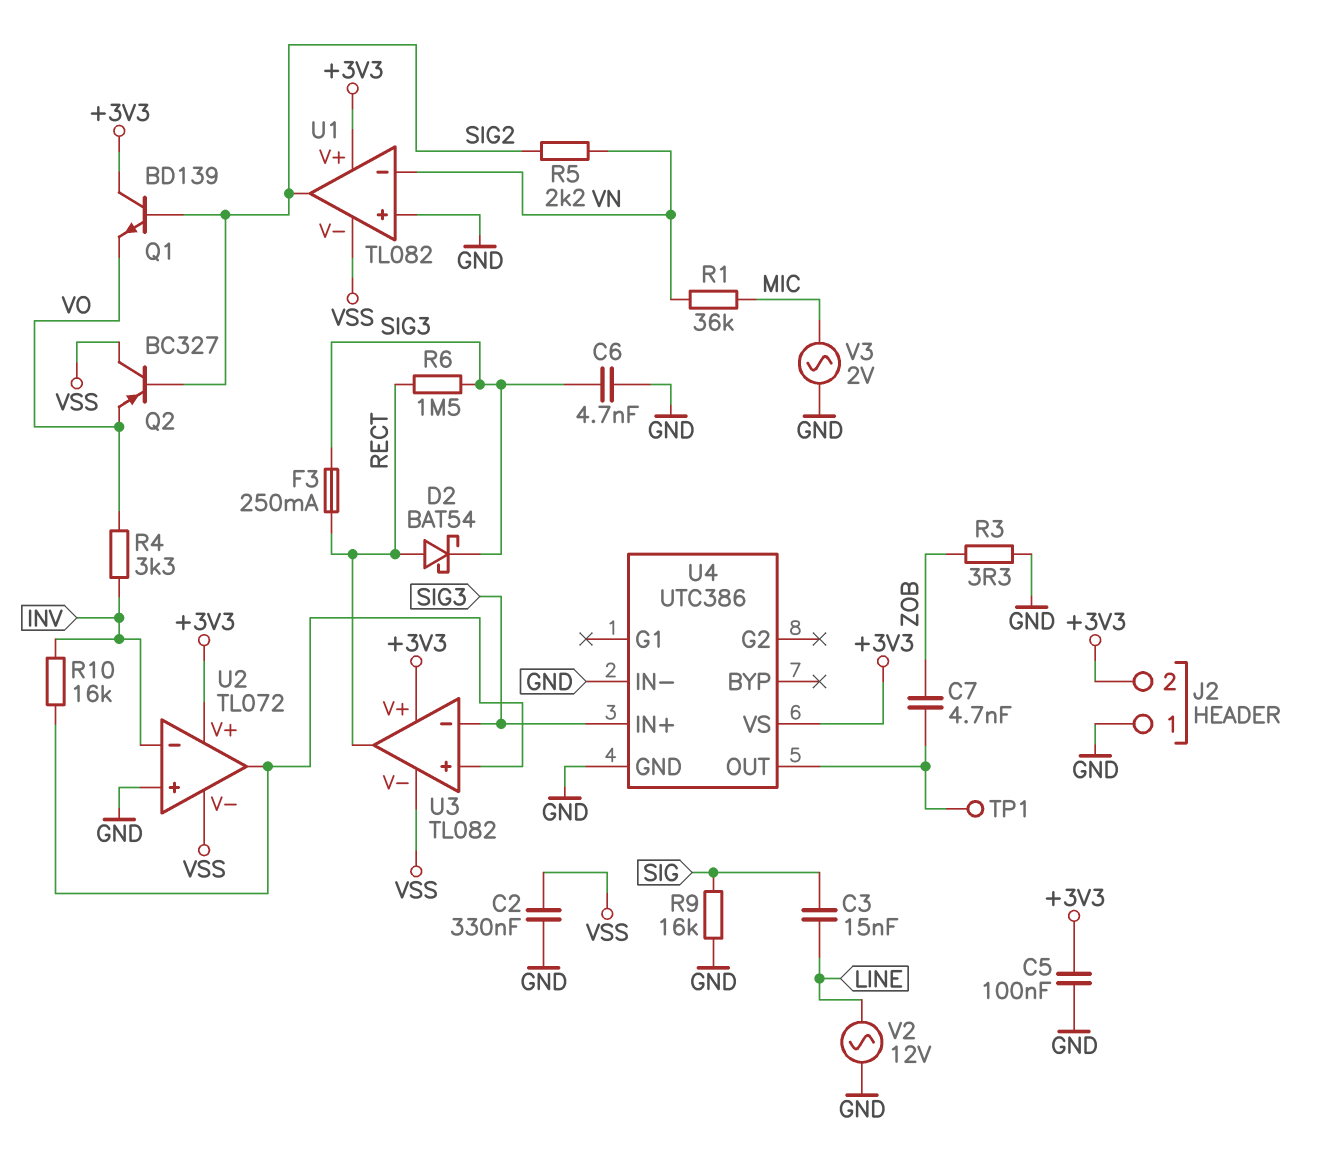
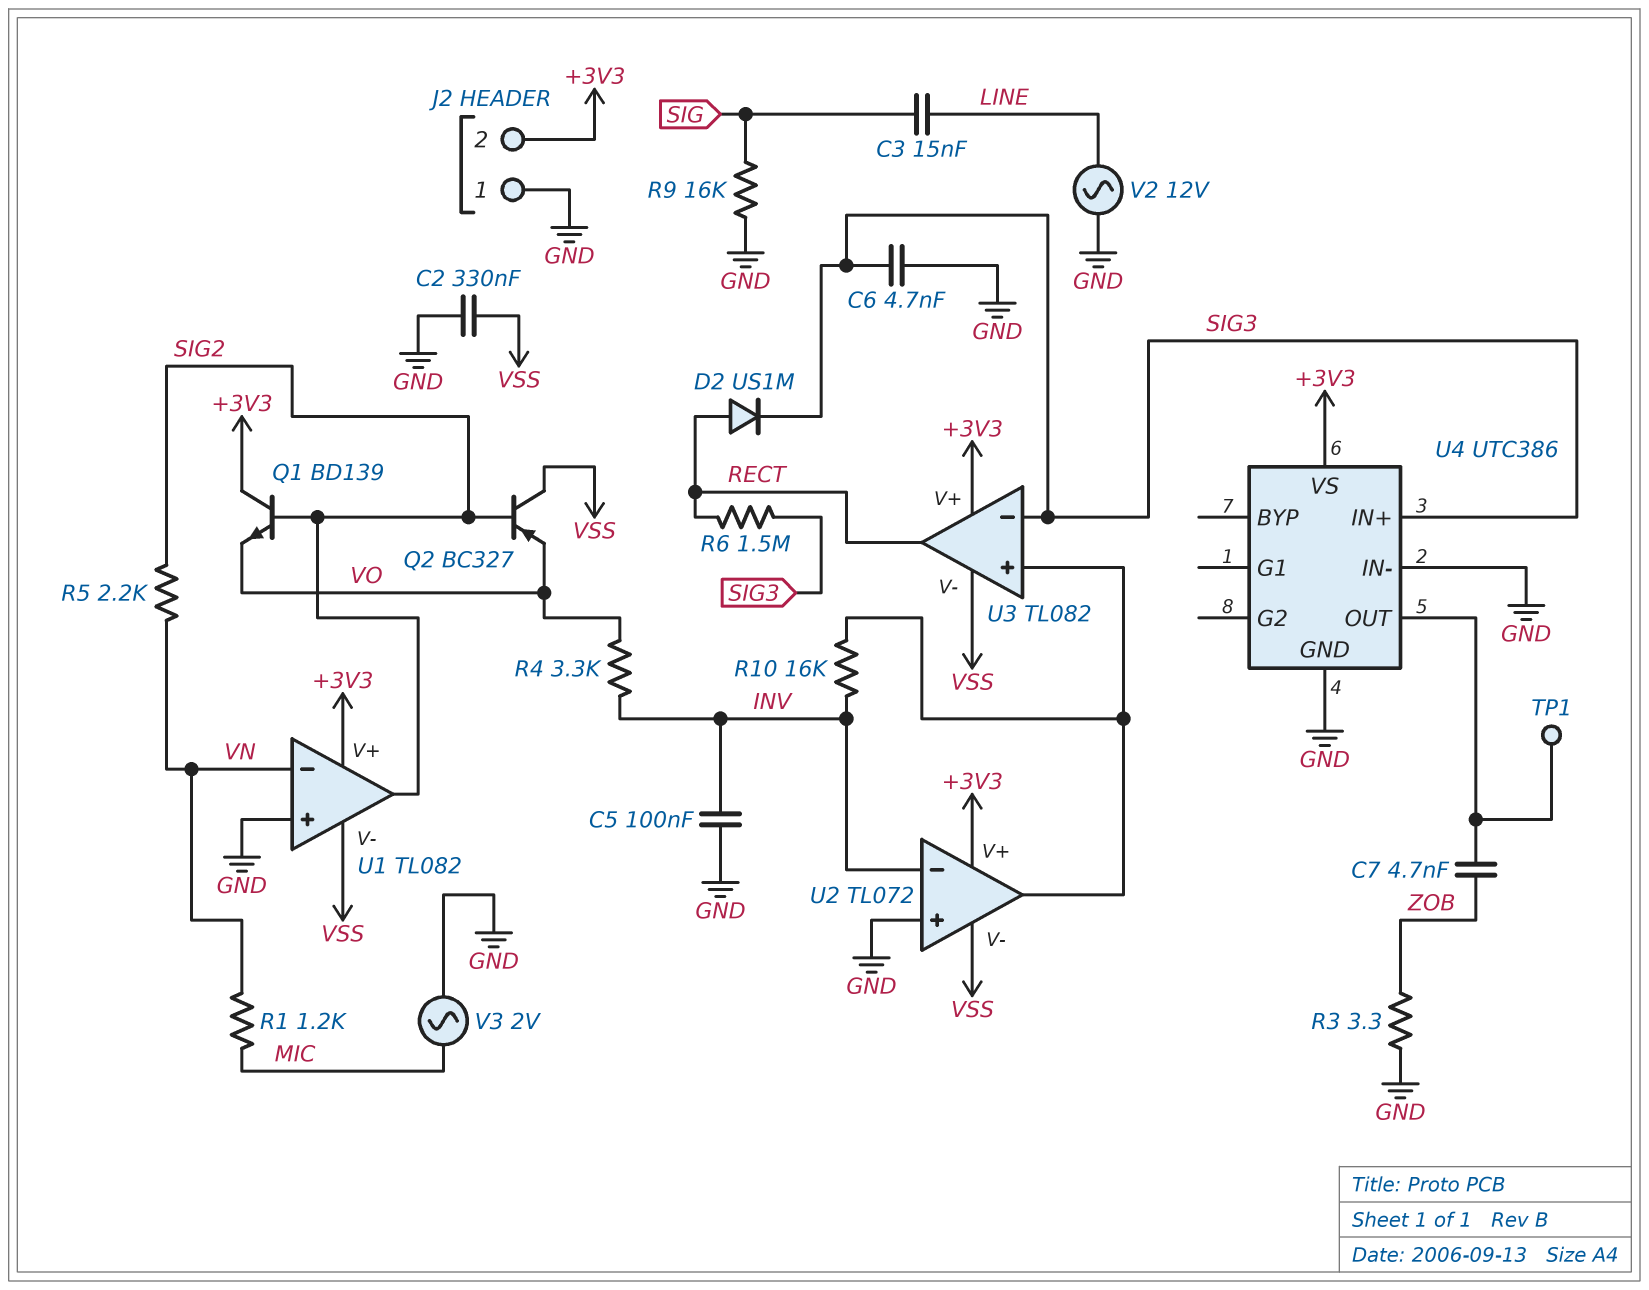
C5: 100nF (+3V3, GND) -> 100nF (GND, INV)
D2: schottky BAT54 (A RECT, K SIG3) -> diode US1M (A RECT, K SIG3)
F3: 250mA (RECT, SIG3) -> none
R1: 36k (MIC, VN) -> 1.2k (MIC, VN)

